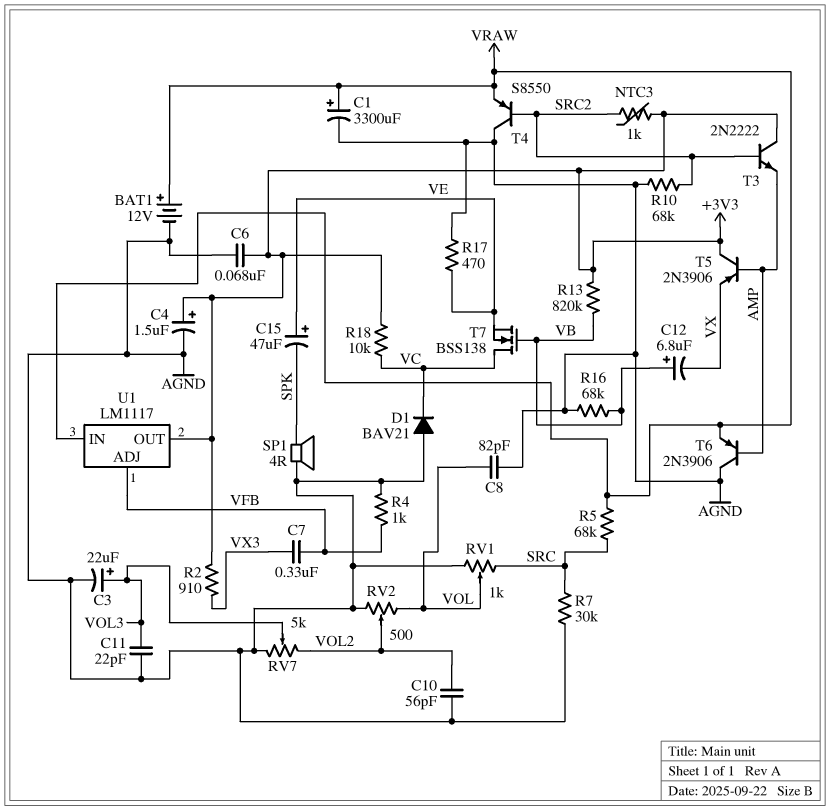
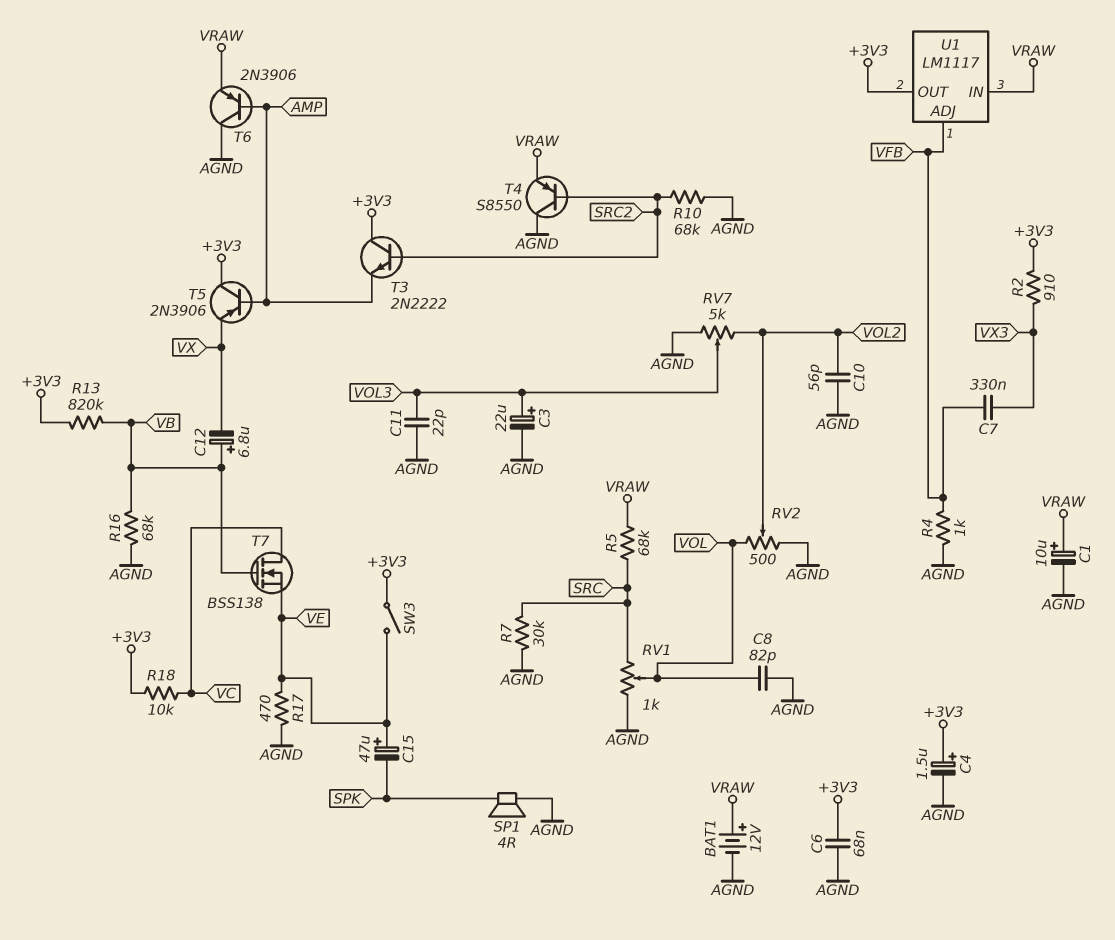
C1: 3300uF (plus VRAW, minus AGND) -> 10uF (plus VRAW, minus AGND)
D1: diode BAV21 (A AGND, K VC) -> none
NTC3: 1k (+3V3, SRC2) -> none
SW3: none -> switch (+3V3, VE)

